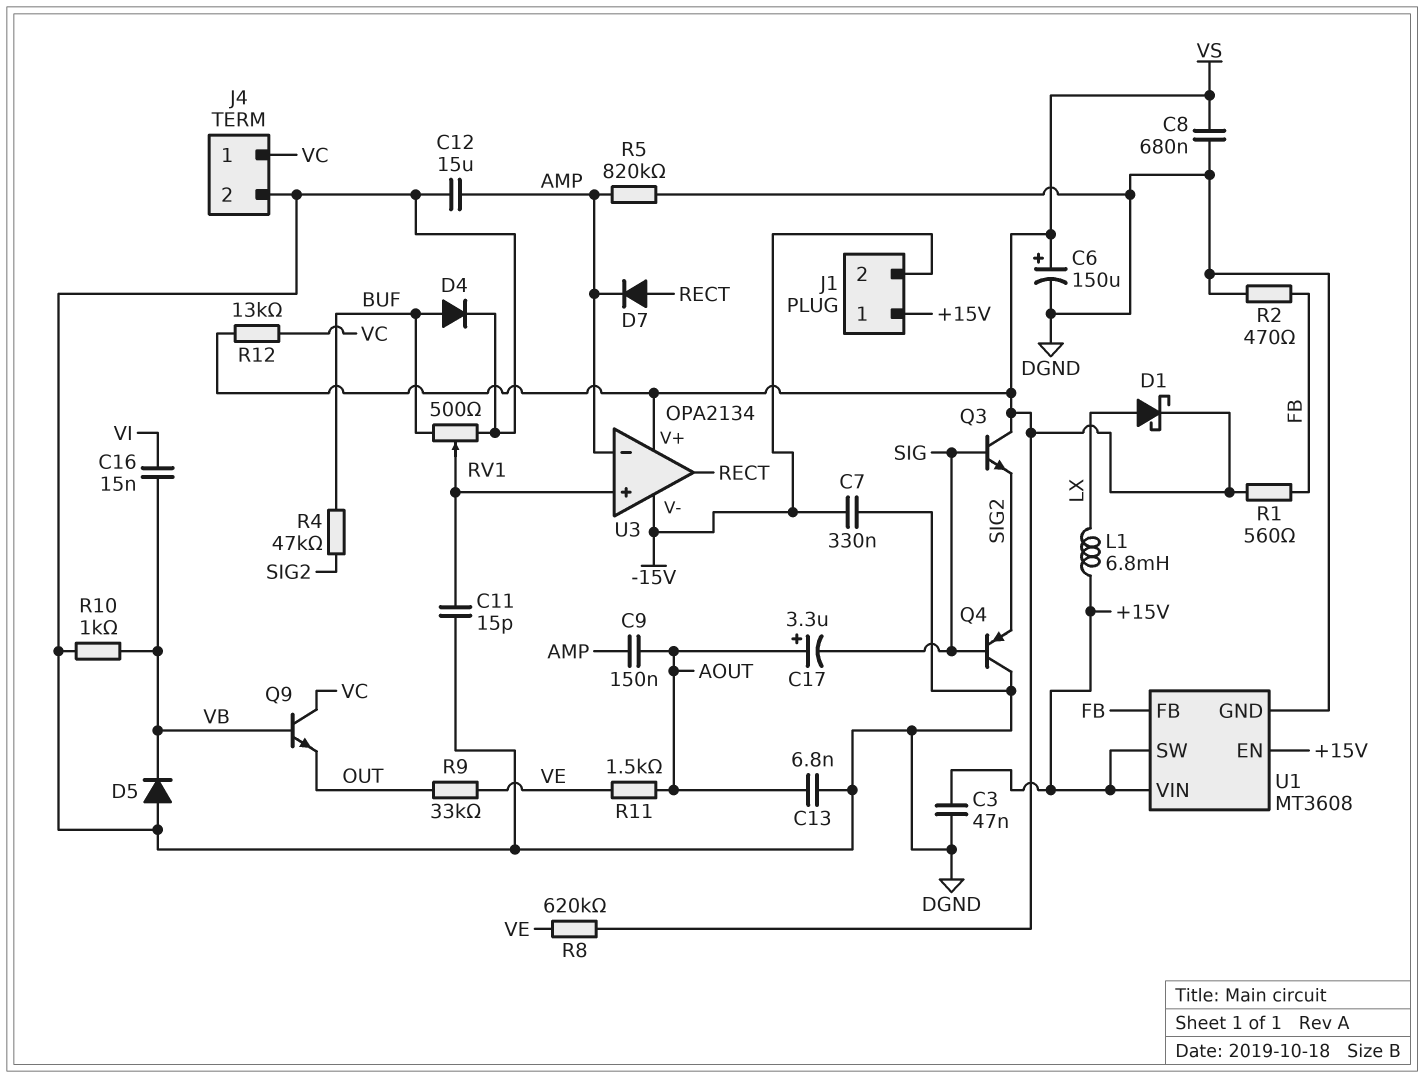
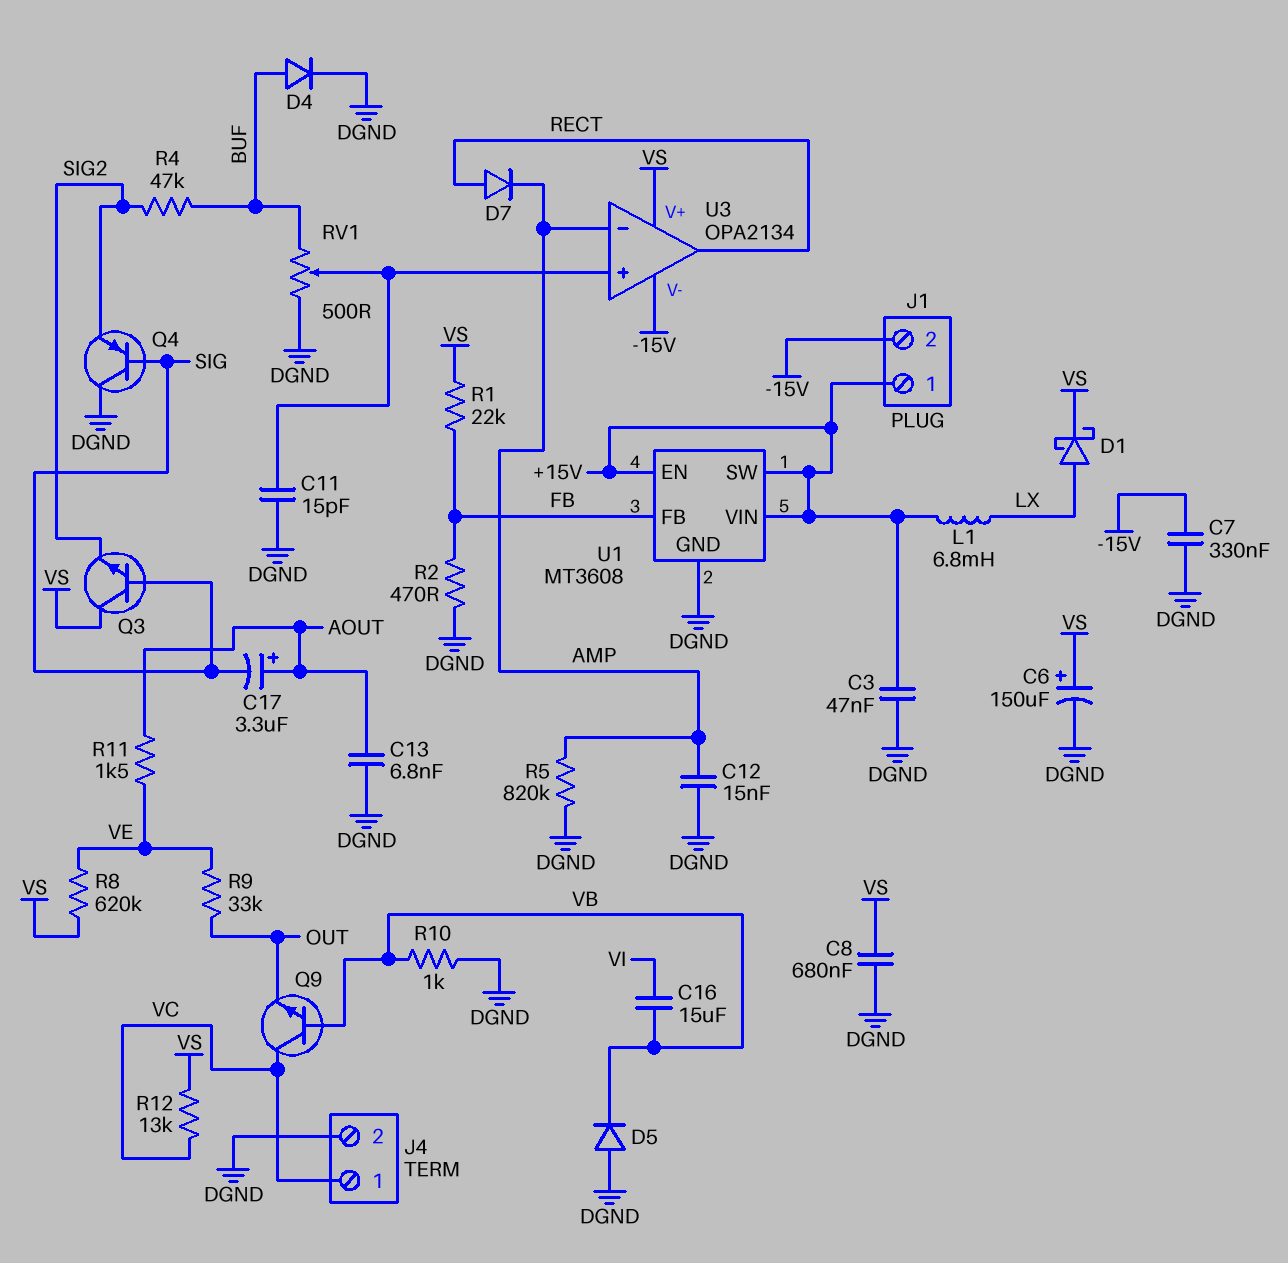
C9: 150nF (AMP, AOUT) -> none
C12: 15uF (AMP, DGND) -> 15nF (AMP, DGND)
C16: 15nF (VB, VI) -> 15uF (VB, VI)
R1: 560 (FB, VS) -> 22k (FB, VS)

